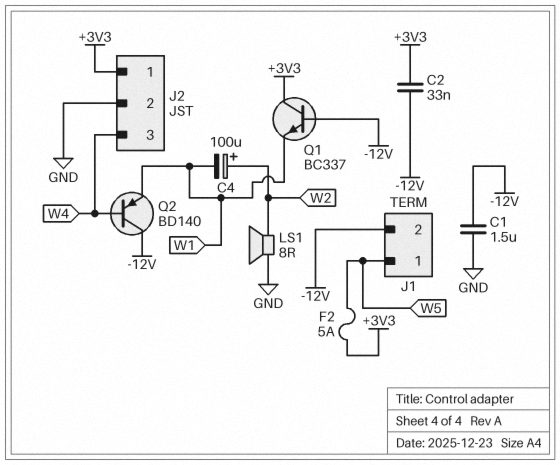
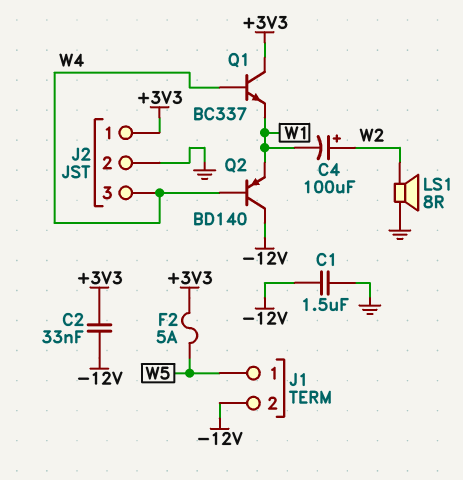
Q1: NPN BC337 (B -12V, C +3V3, E W1) -> NPN BC337 (B W4, C +3V3, E W1)

